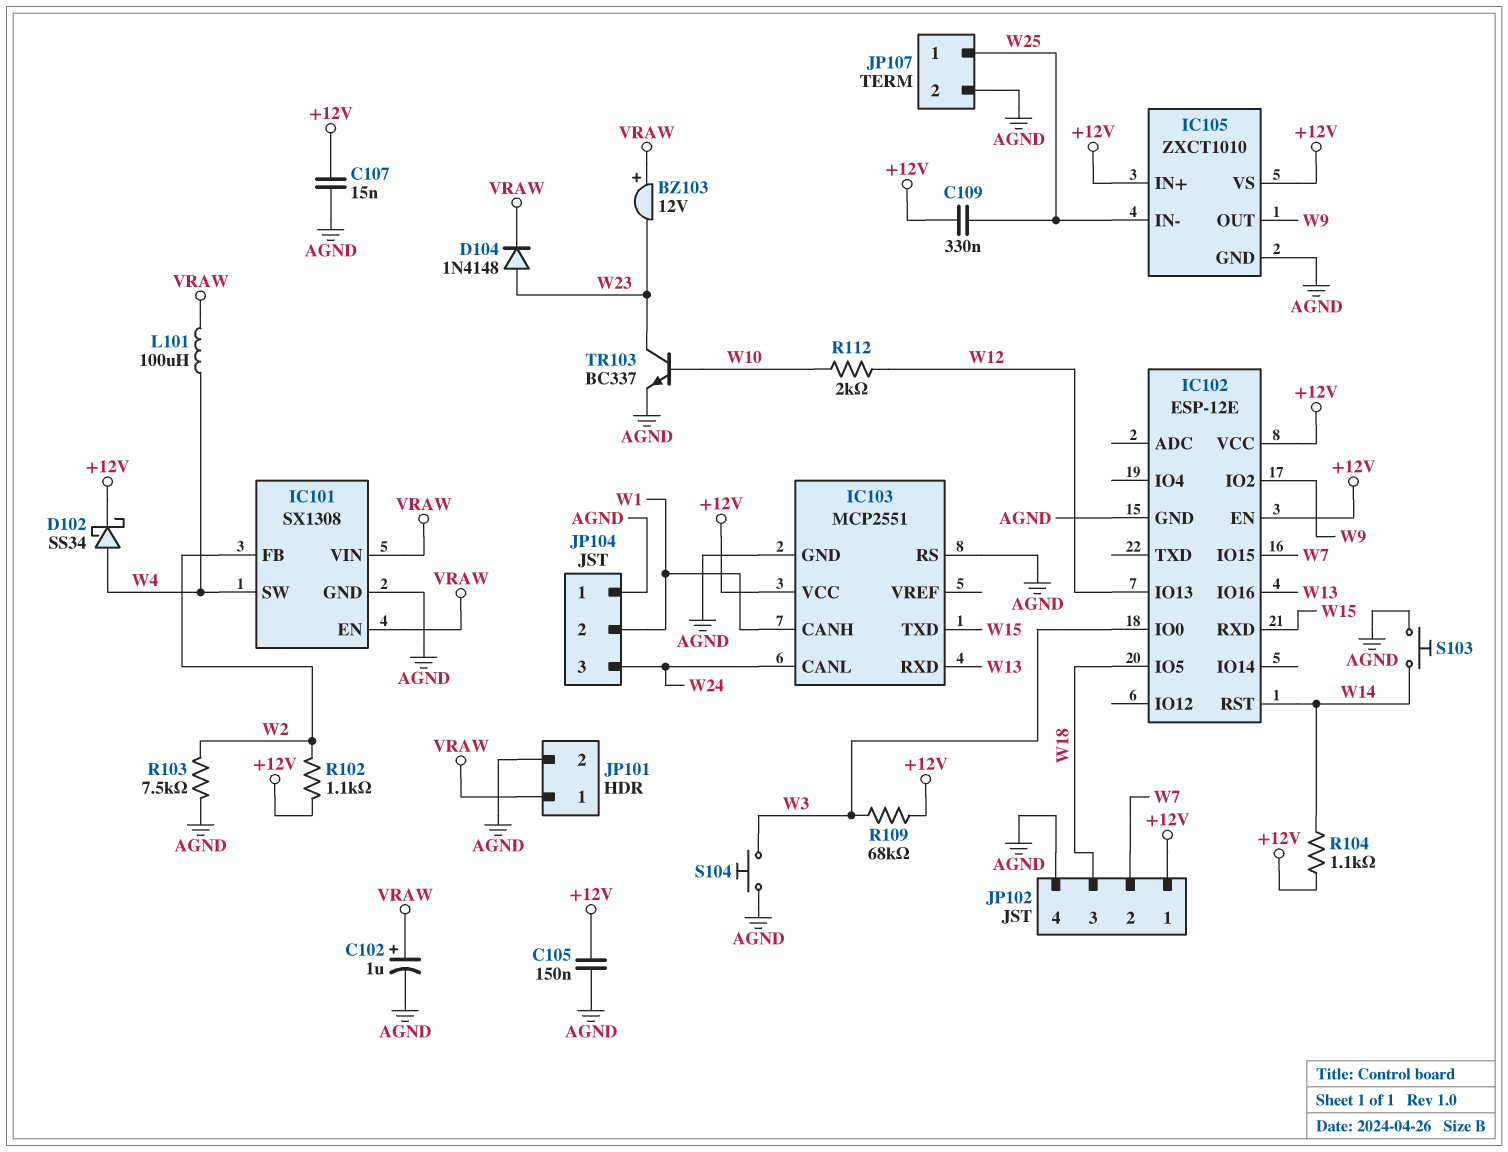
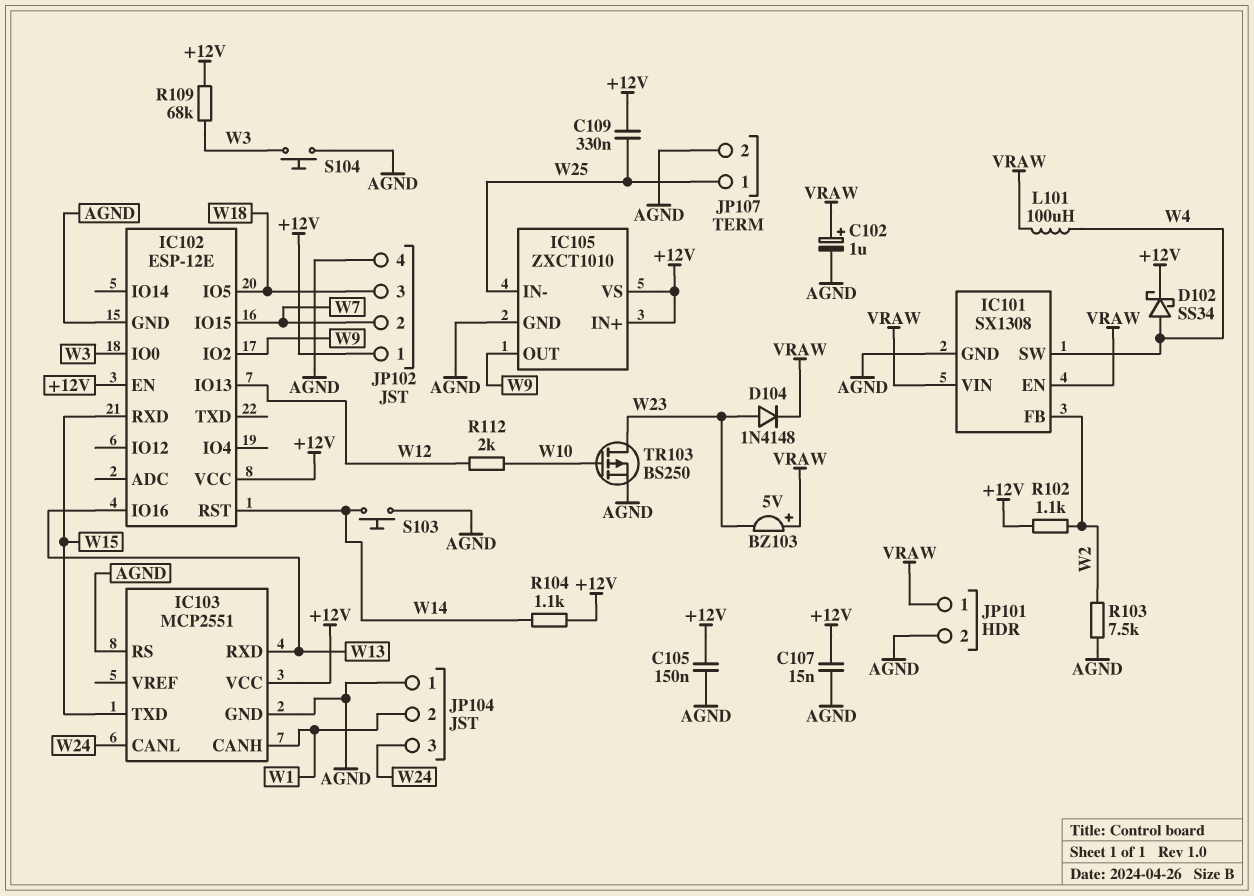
BZ103: buzzer 12V (plus VRAW, minus W23) -> buzzer 5V (plus VRAW, minus W23)
TR103: NPN BC337 (B W10, C W23, E AGND) -> PMOS BS250 (G W10, D W23, S AGND)

